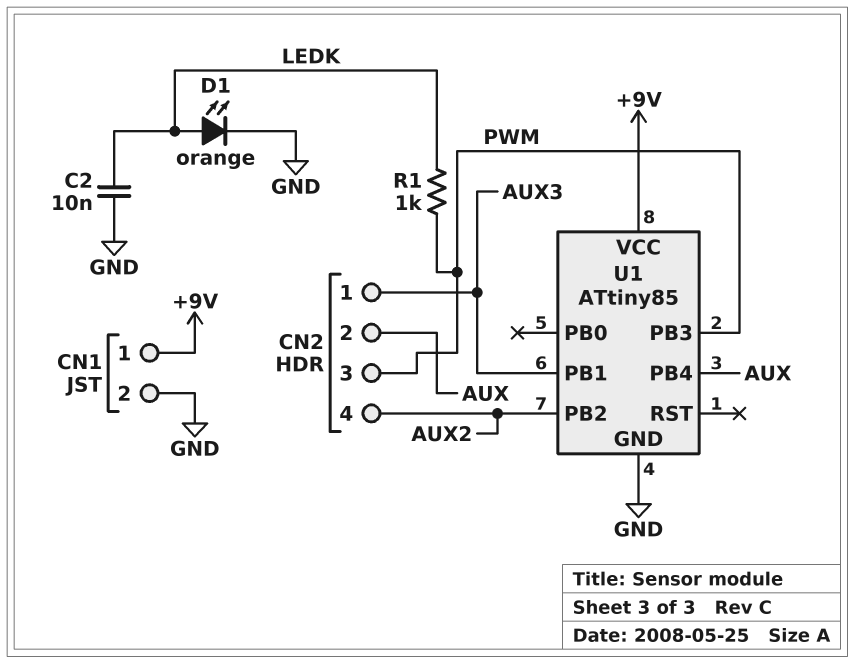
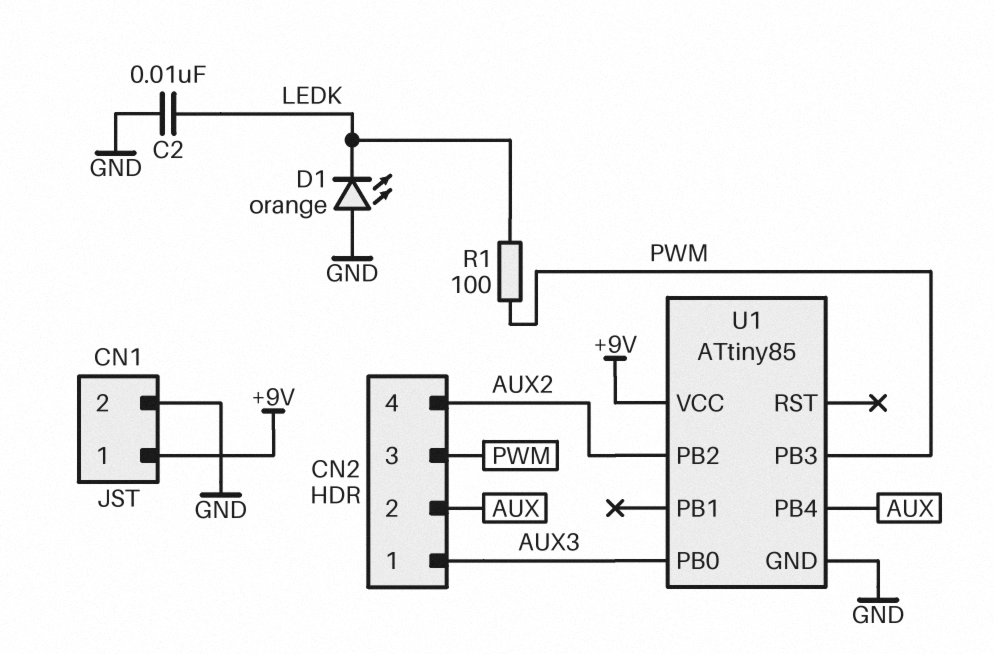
D1: LED orange (A LEDK, K GND) -> LED orange (A GND, K LEDK)
R1: 1k (LEDK, PWM) -> 100 (LEDK, PWM)
U1 pin PB0: none -> AUX3
U1 pin PB1: AUX3 -> none

